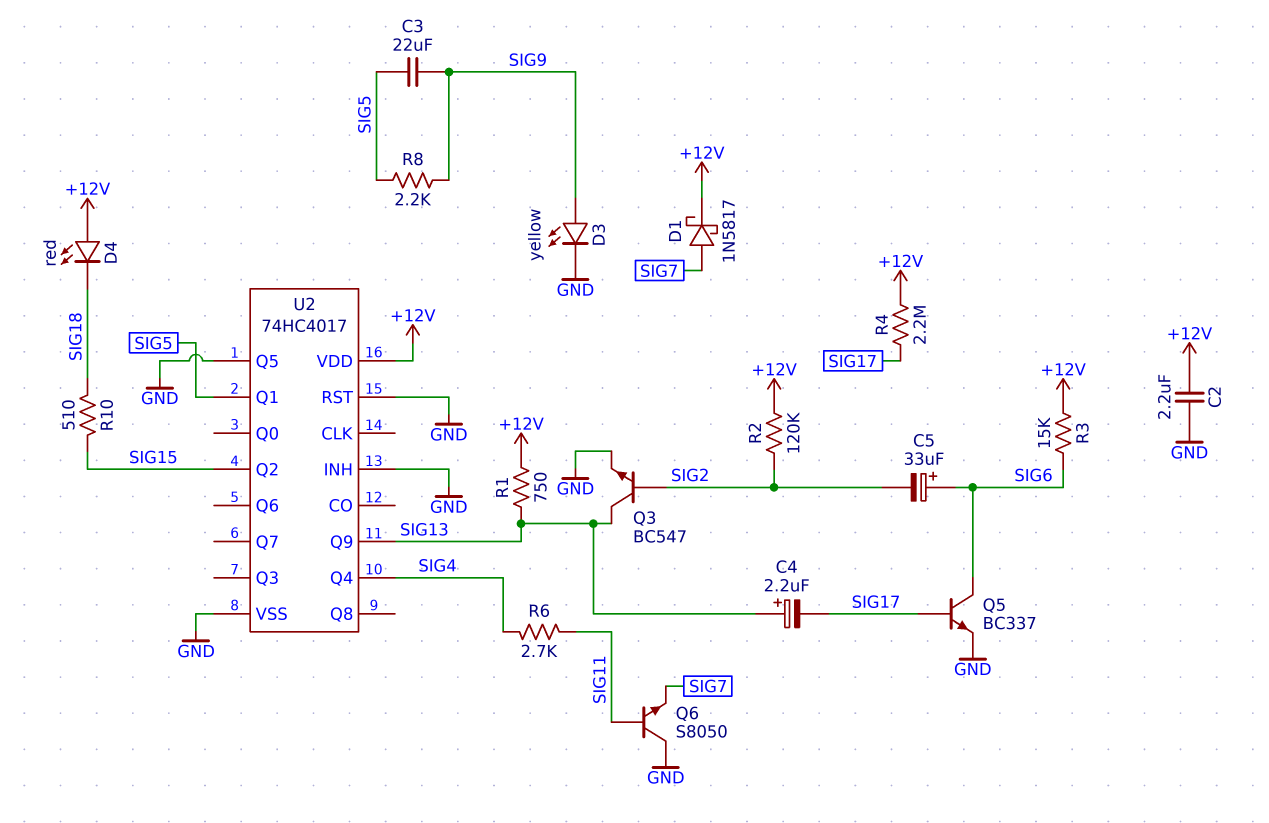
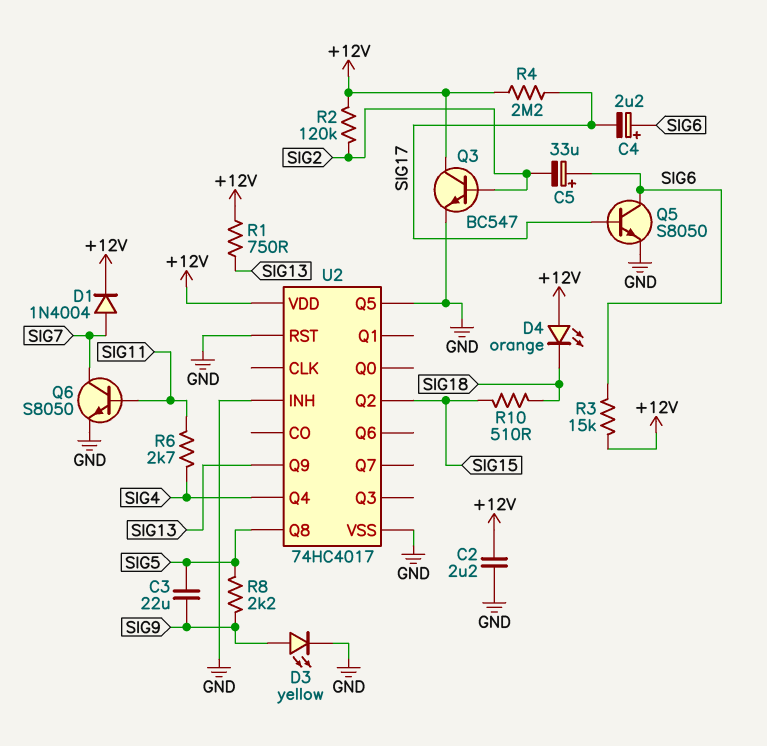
C4: 2.2uF (plus SIG13, minus SIG17) -> 2.2uF (plus SIG6, minus SIG17)
D1: schottky 1N5817 (A SIG7, K +12V) -> diode 1N4004 (A SIG7, K +12V)
D4: LED red (A +12V, K SIG18) -> LED orange (A +12V, K SIG18)
Q3: NPN BC547 (B SIG2, C SIG13, E GND) -> NPN BC547 (B SIG2, C +12V, E GND)
Q5: NPN BC337 (B SIG17, C SIG6, E GND) -> NPN S8050 (B SIG17, C SIG6, E GND)
Q6: NPN S8050 (B SIG11, C GND, E SIG7) -> NPN S8050 (B SIG11, C SIG7, E GND)
U2 pin Q1: SIG5 -> none
U2 pin Q8: none -> SIG5

